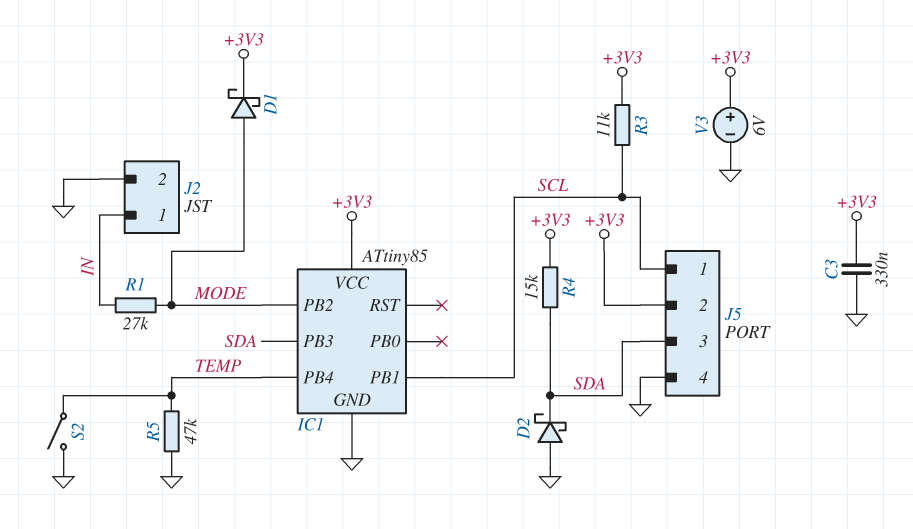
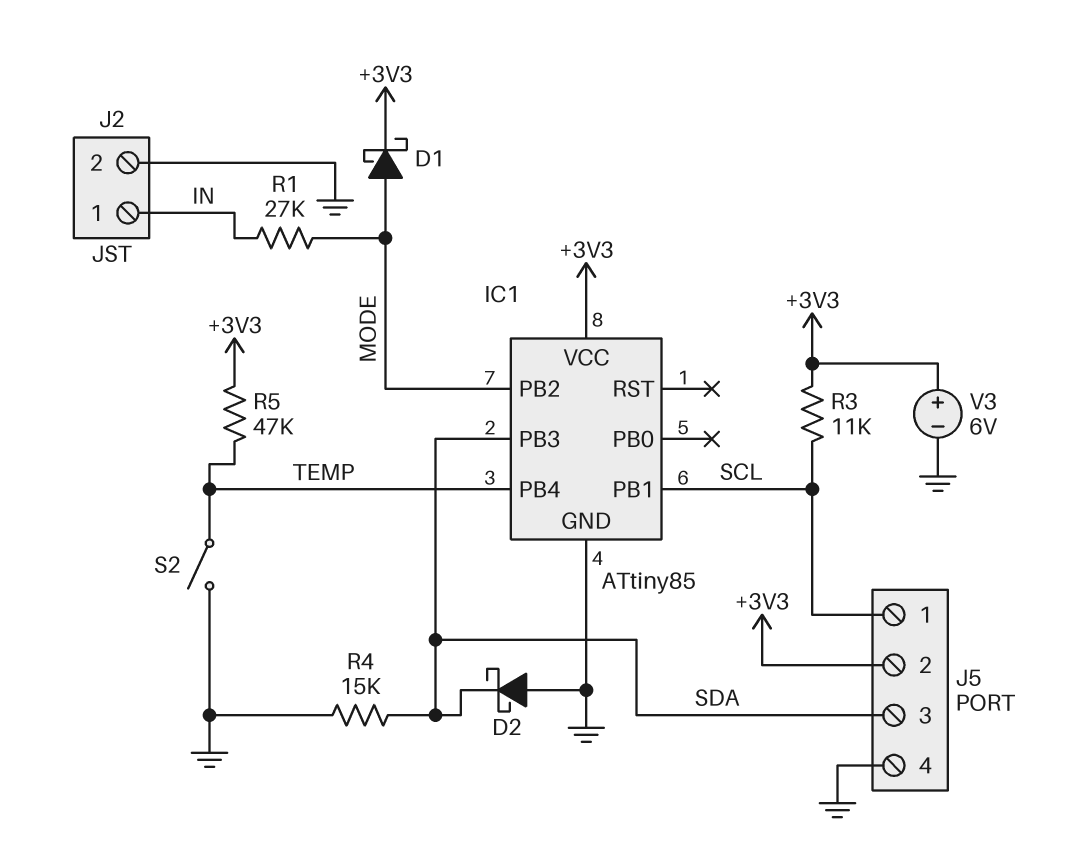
C3: 330nF (+3V3, GND) -> none
R4: 15k (+3V3, SDA) -> 15k (GND, SDA)
R5: 47k (GND, TEMP) -> 47k (+3V3, TEMP)

